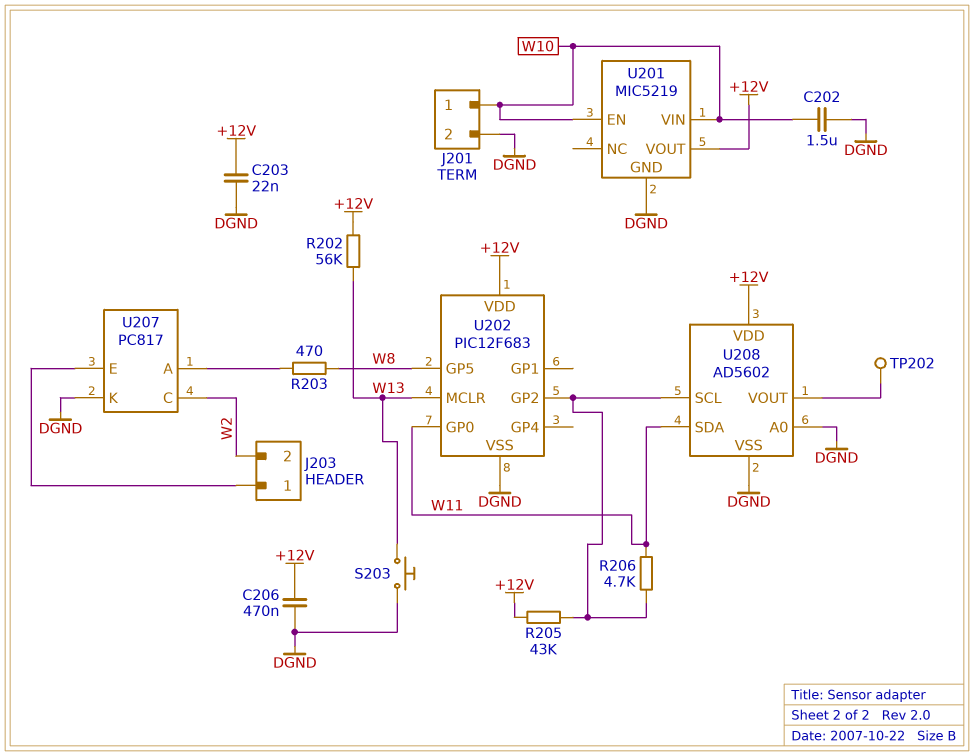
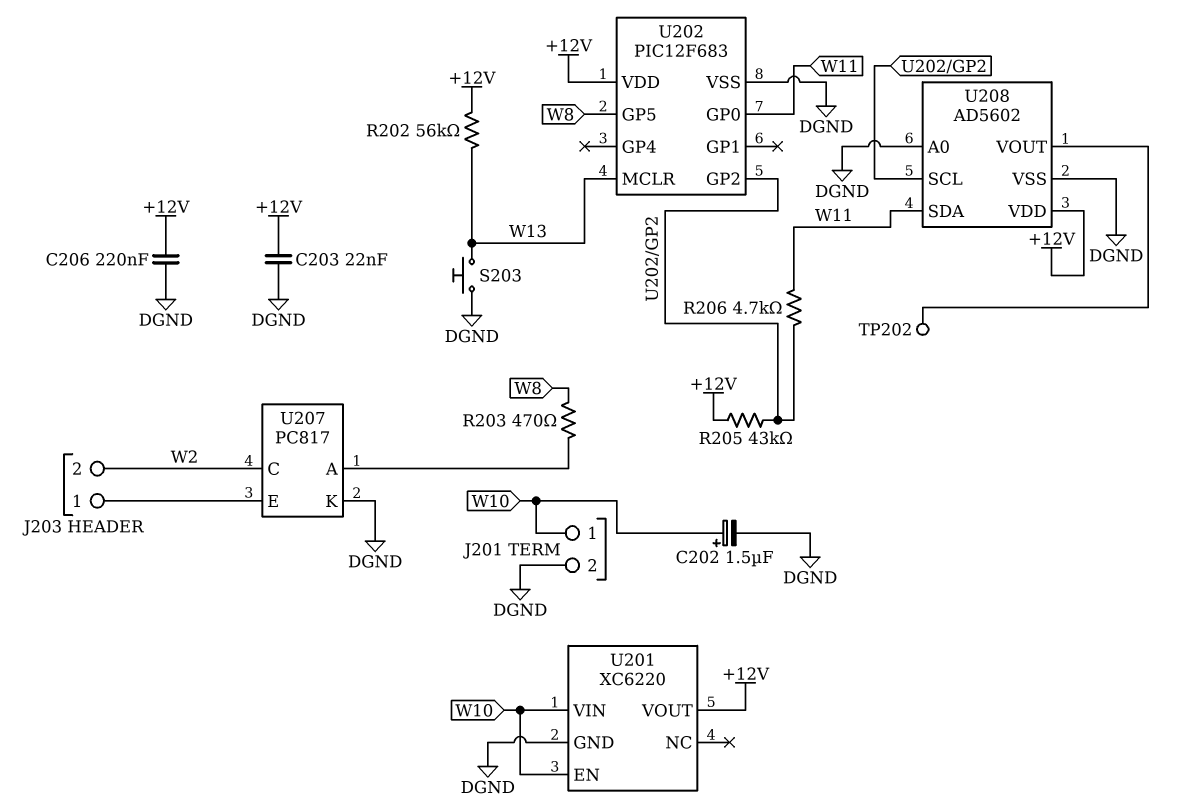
C202: 1.5uF (DGND, W10) -> 1.5uF (plus W10, minus DGND)
C206: 470nF (+12V, DGND) -> 220nF (+12V, DGND)
U201: MIC5219 -> XC6220

